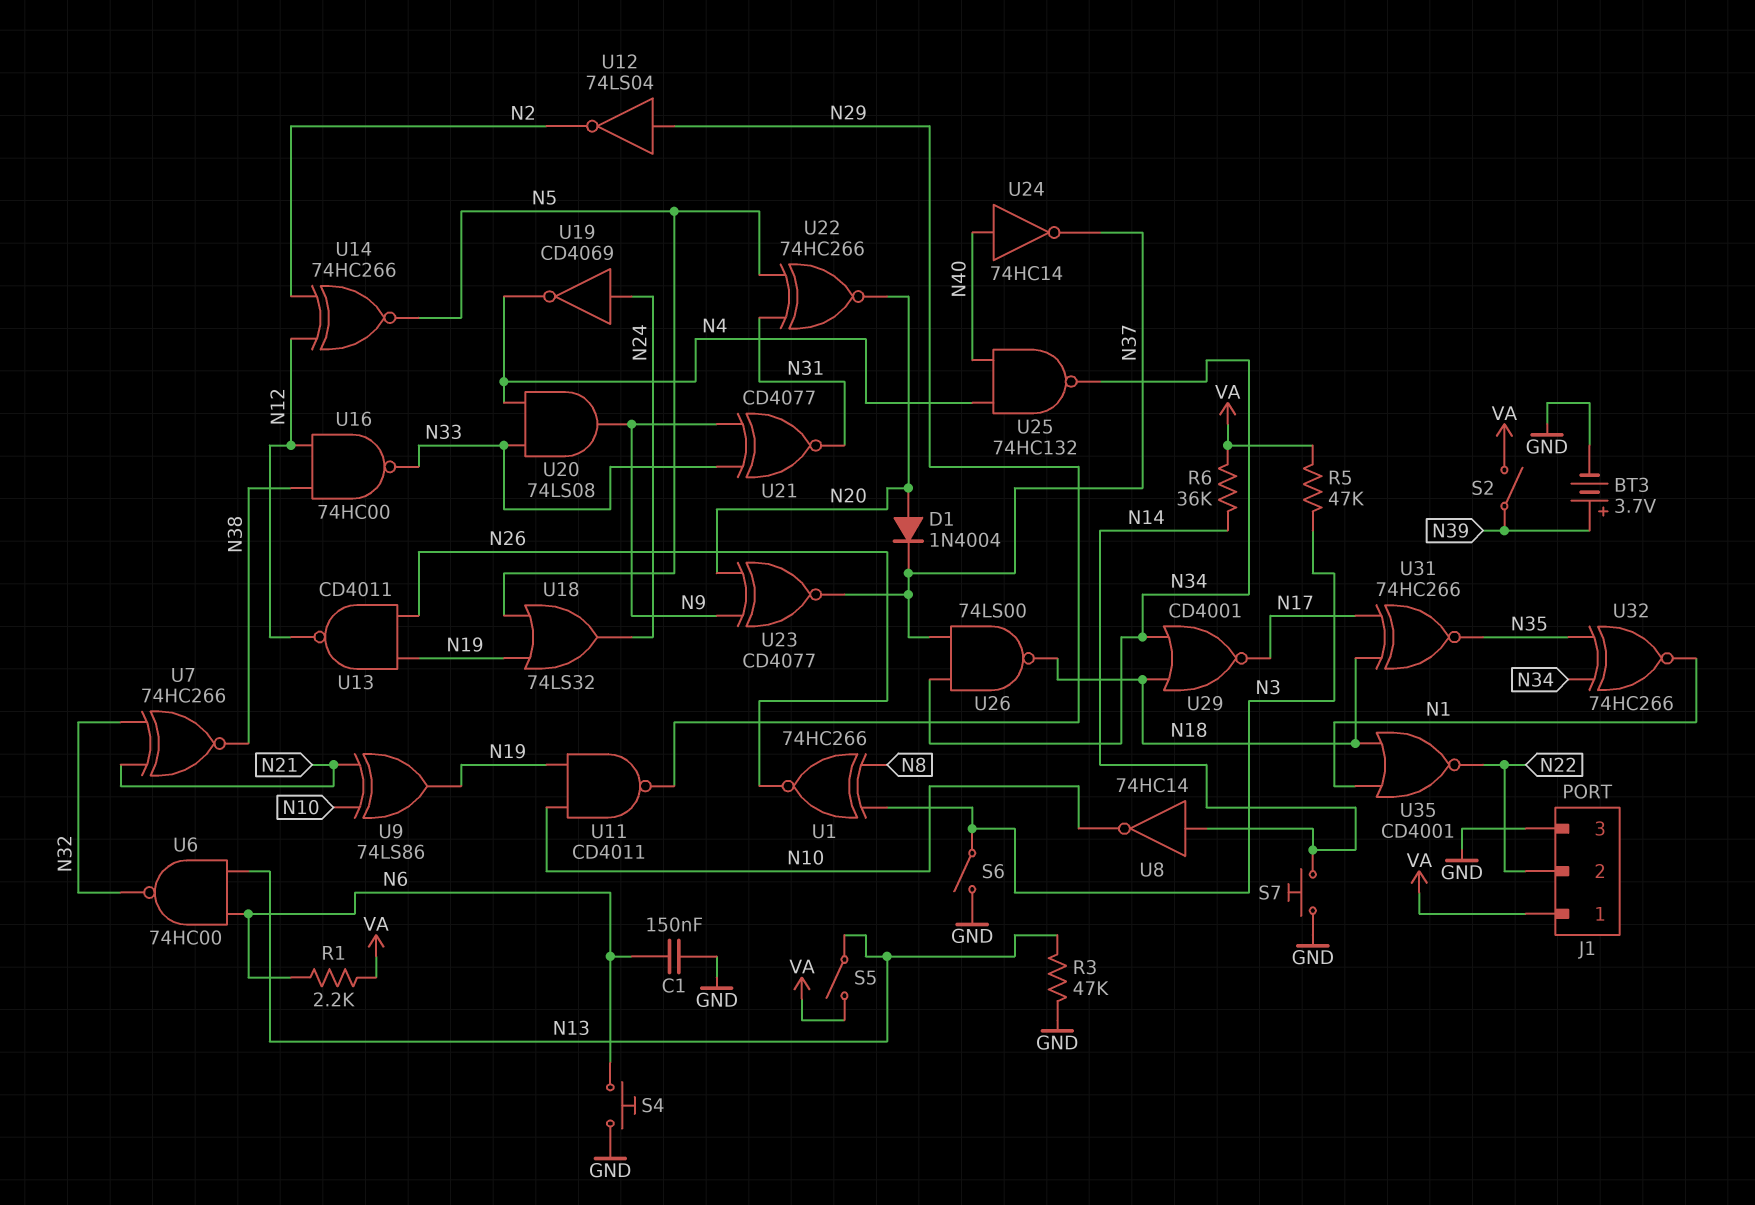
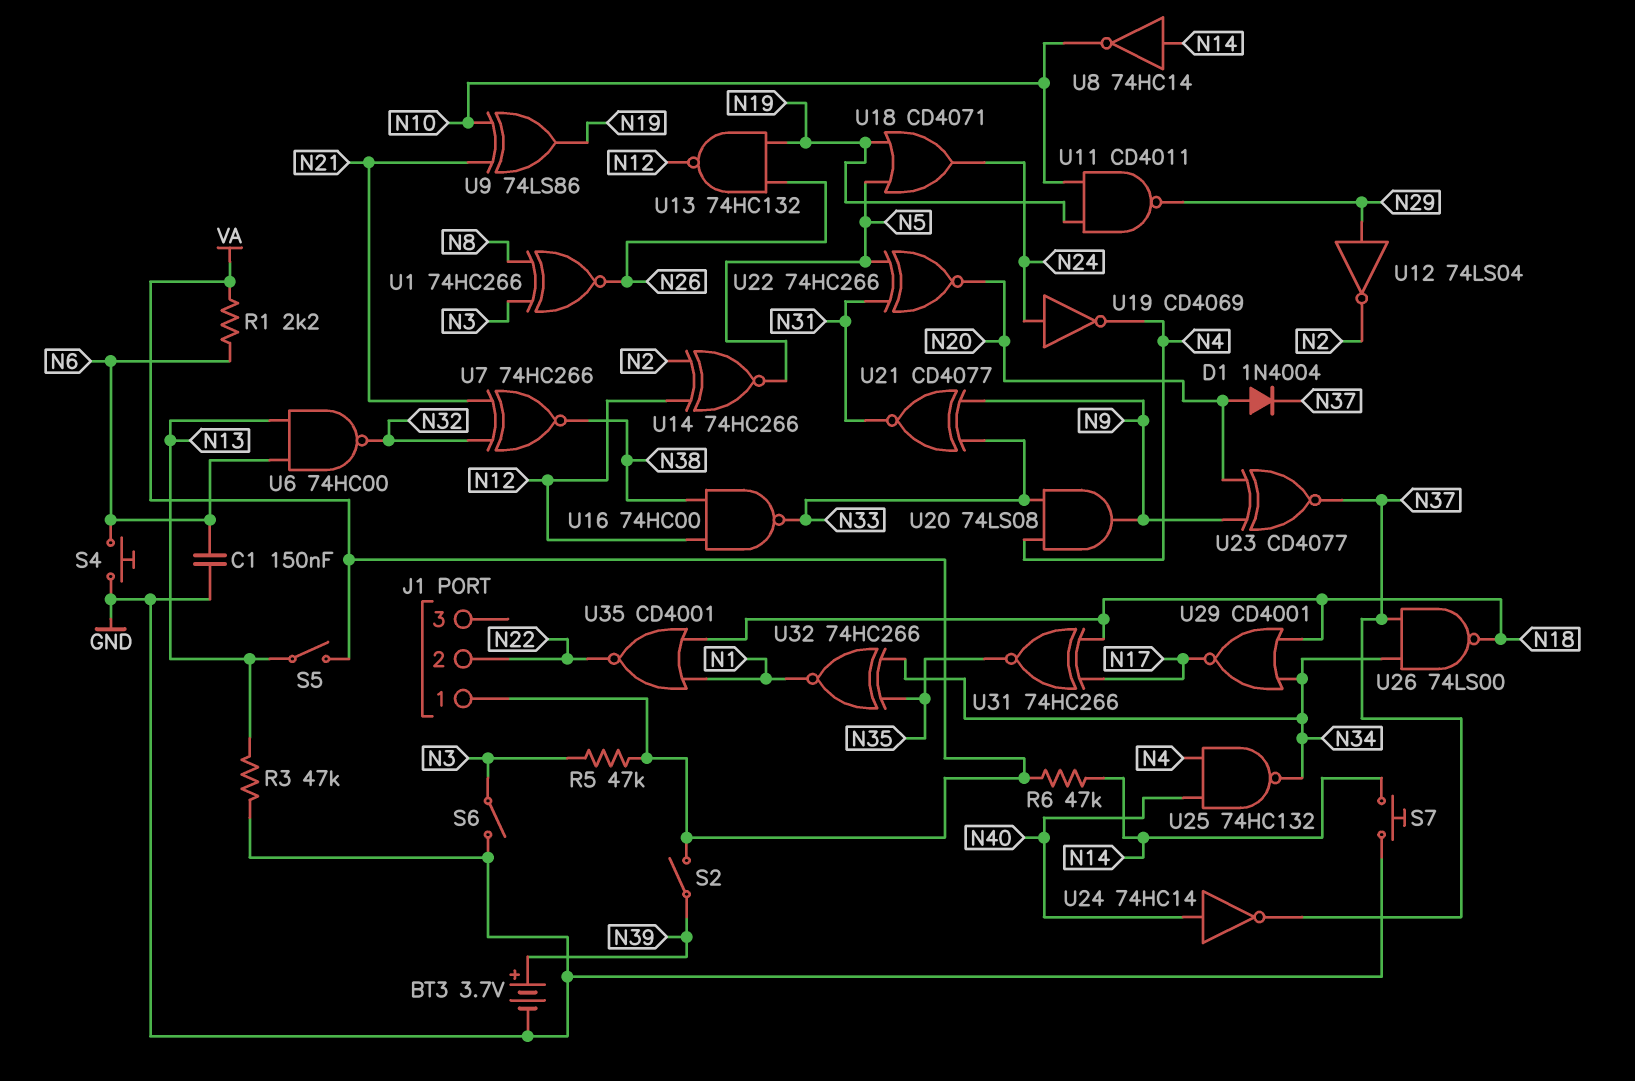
J1 pin 3: GND -> none
R6: 36k (N14, VA) -> 47k (N14, VA)
U13: NAND CD4011 (in N19, in N26, out N12) -> NAND 74HC132 (in N19, in N26, out N12)
U18: OR 74LS32 (in N5, in N19, out N24) -> OR CD4071 (in N5, in N19, out N24)

